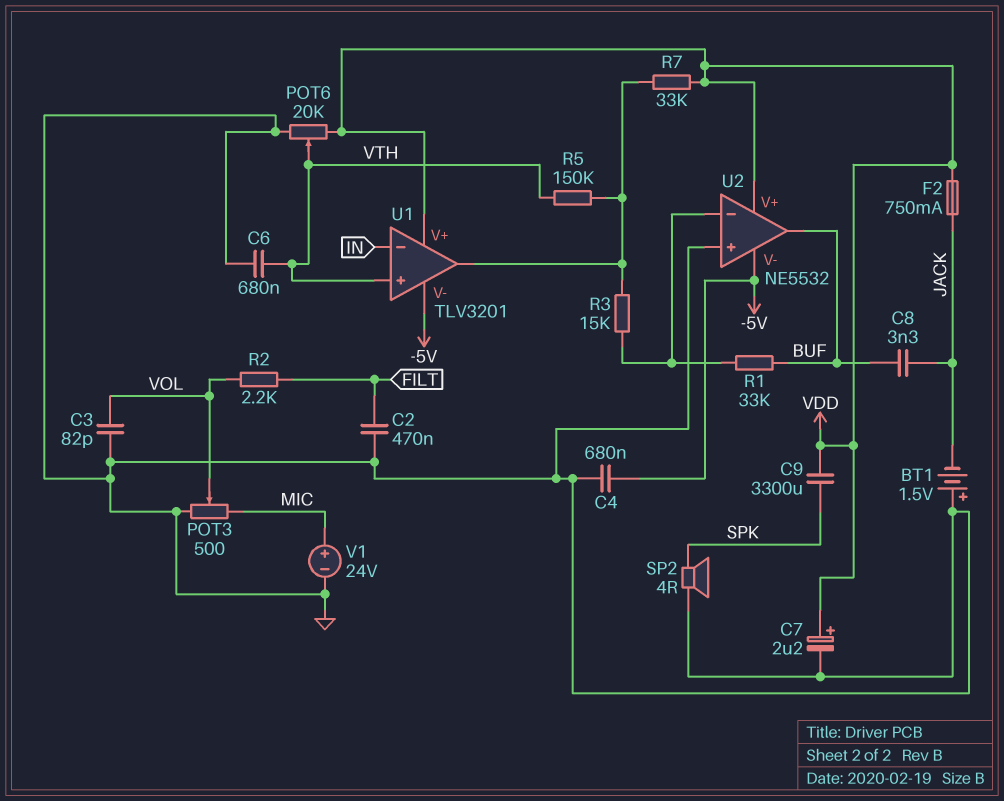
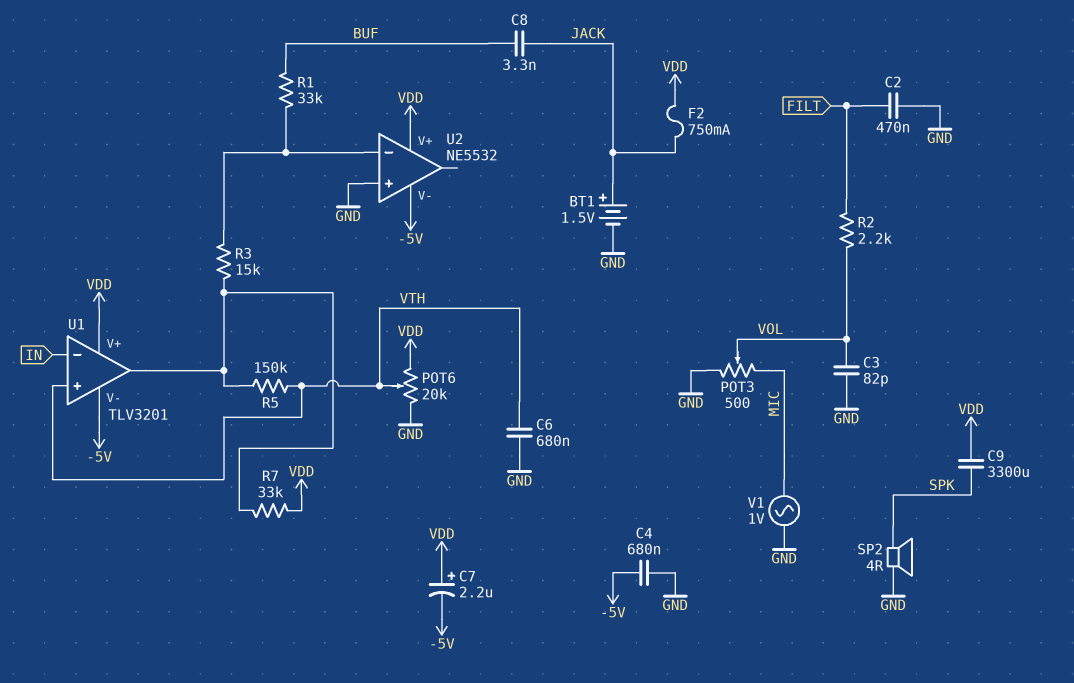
BT1: 1.5V (plus GND, minus JACK) -> 1.5V (plus JACK, minus GND)
C7: 2.2uF (plus VDD, minus GND) -> 2.2uF (plus VDD, minus -5V)
U2 pin out: BUF -> none
V1: 24V (plus MIC, minus GND) -> AC 1V (GND, MIC)

